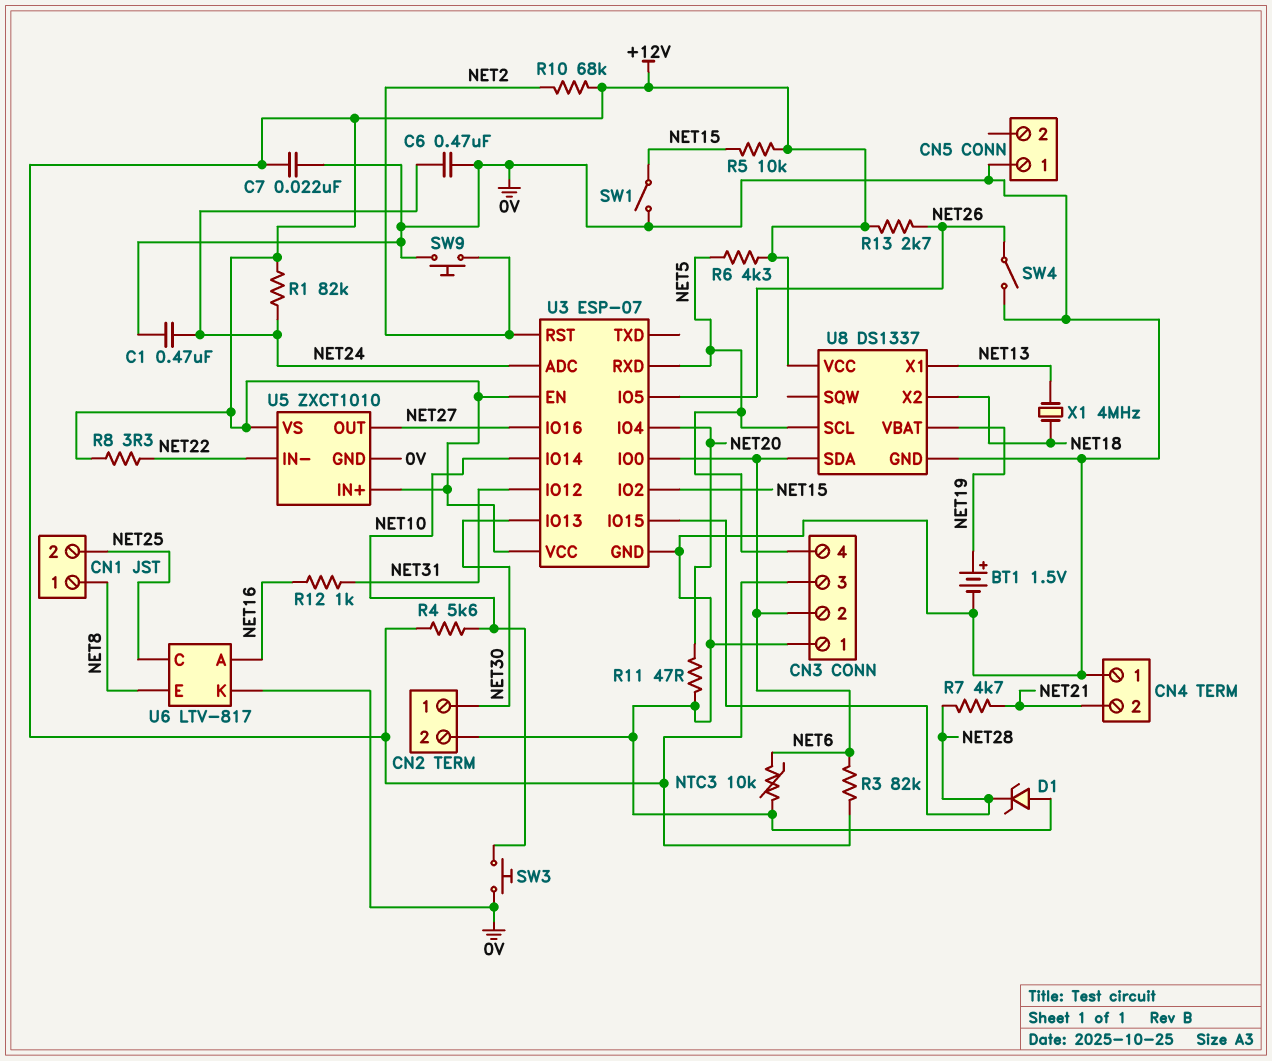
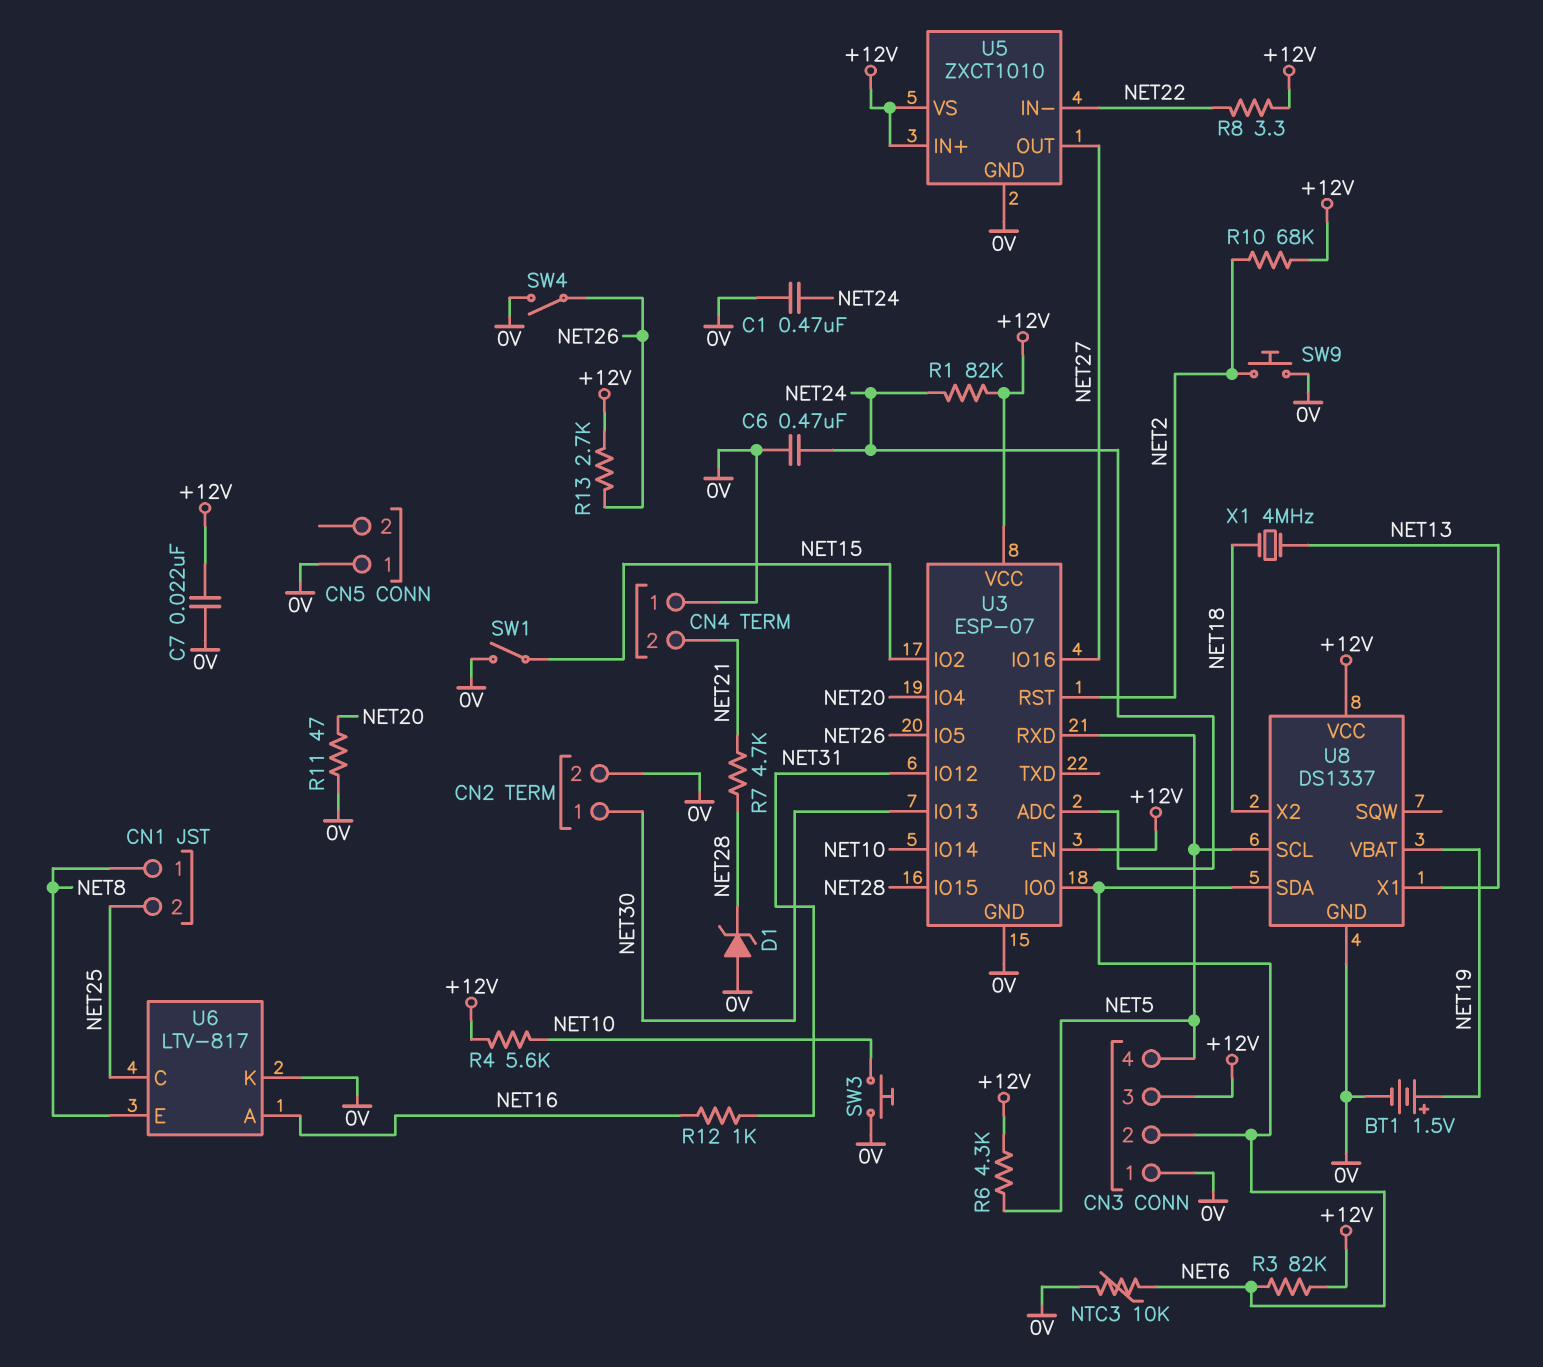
R5: 10k (+12V, NET15) -> none

